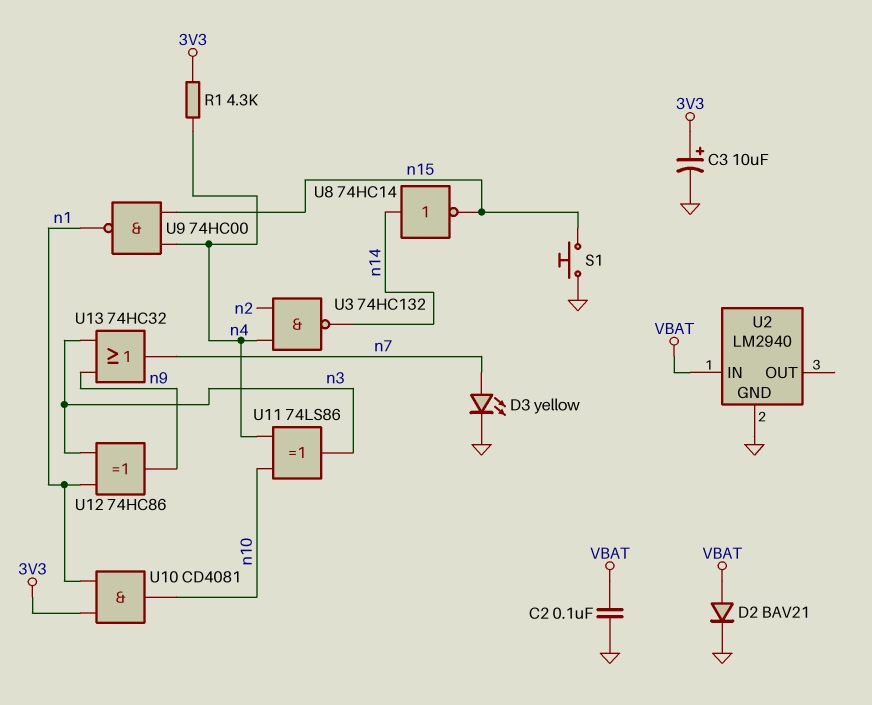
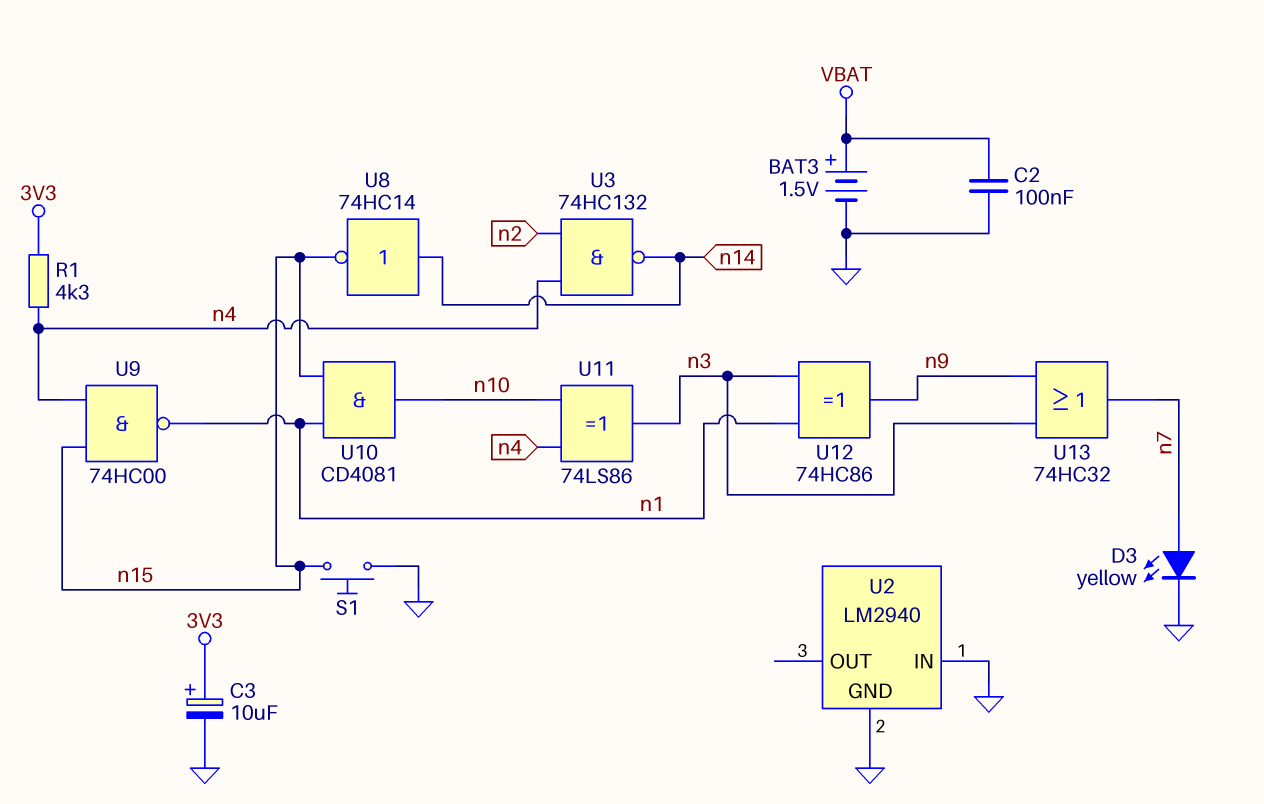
BAT3: none -> 1.5V (plus VBAT, minus GND)
D2: diode BAV21 (A VBAT, K GND) -> none
U2 pin IN: VBAT -> GND
U10: AND CD4081 (in 3V3, in n1, out n10) -> AND CD4081 (in n1, in n15, out n10)

